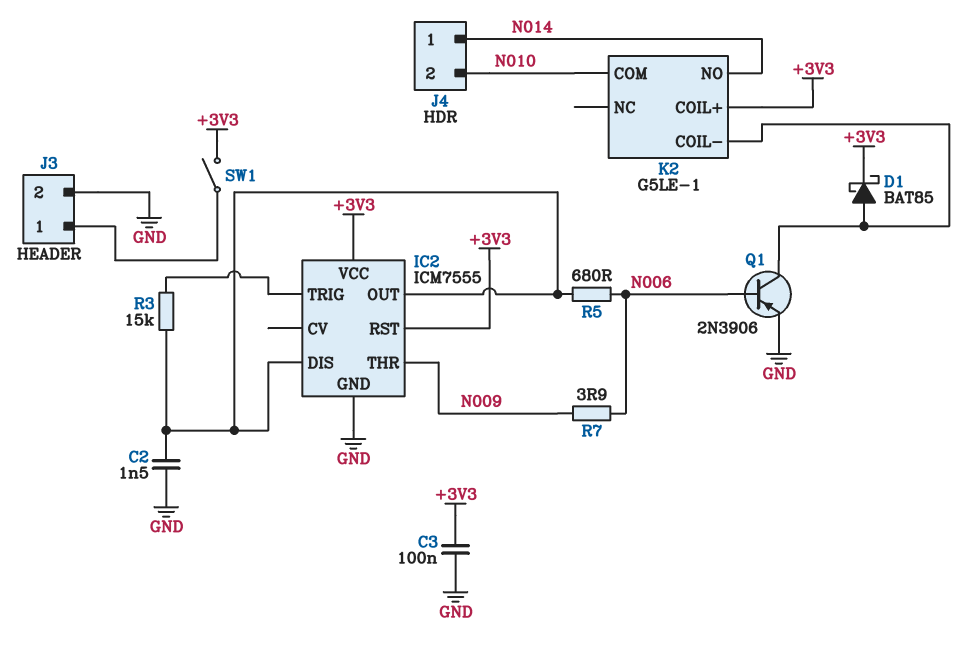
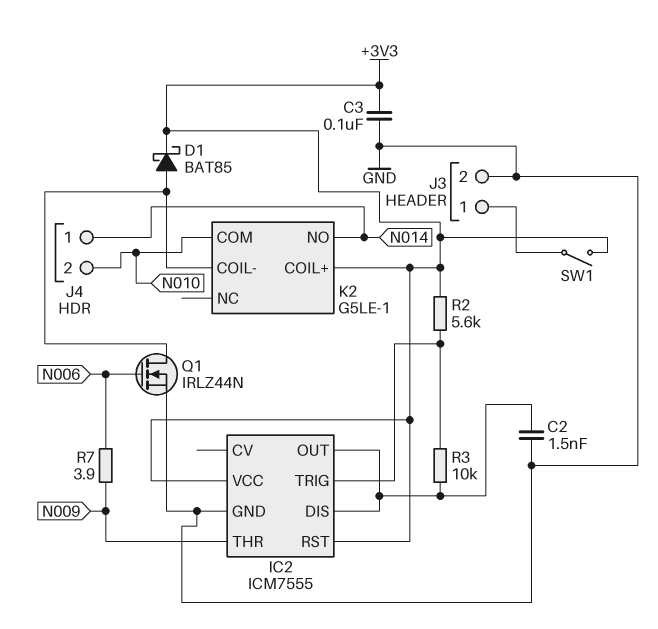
Q1: PNP 2N3906 (B N006, C K2/COIL-, E GND) -> NMOS IRLZ44N (G N006, D K2/COIL-, S GND)
R2: none -> 5.6k (+3V3, IC2/TRIG)
R3: 15k (IC2/DIS, IC2/TRIG) -> 10k (IC2/DIS, IC2/TRIG)
R5: 680 (IC2/DIS, N006) -> none

